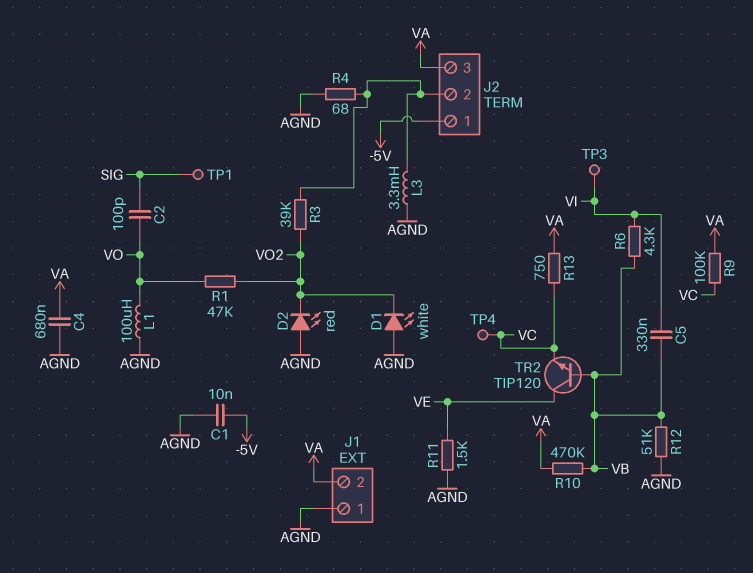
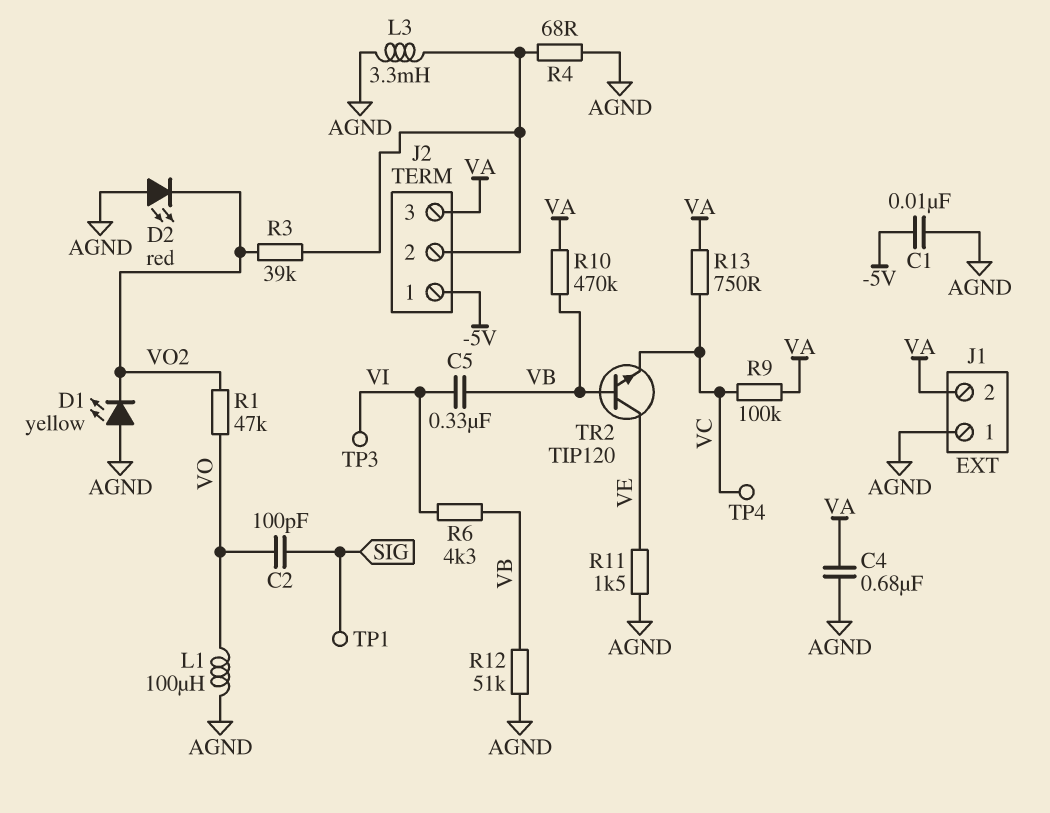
D1: LED white (A AGND, K VO2) -> LED yellow (A AGND, K VO2)

